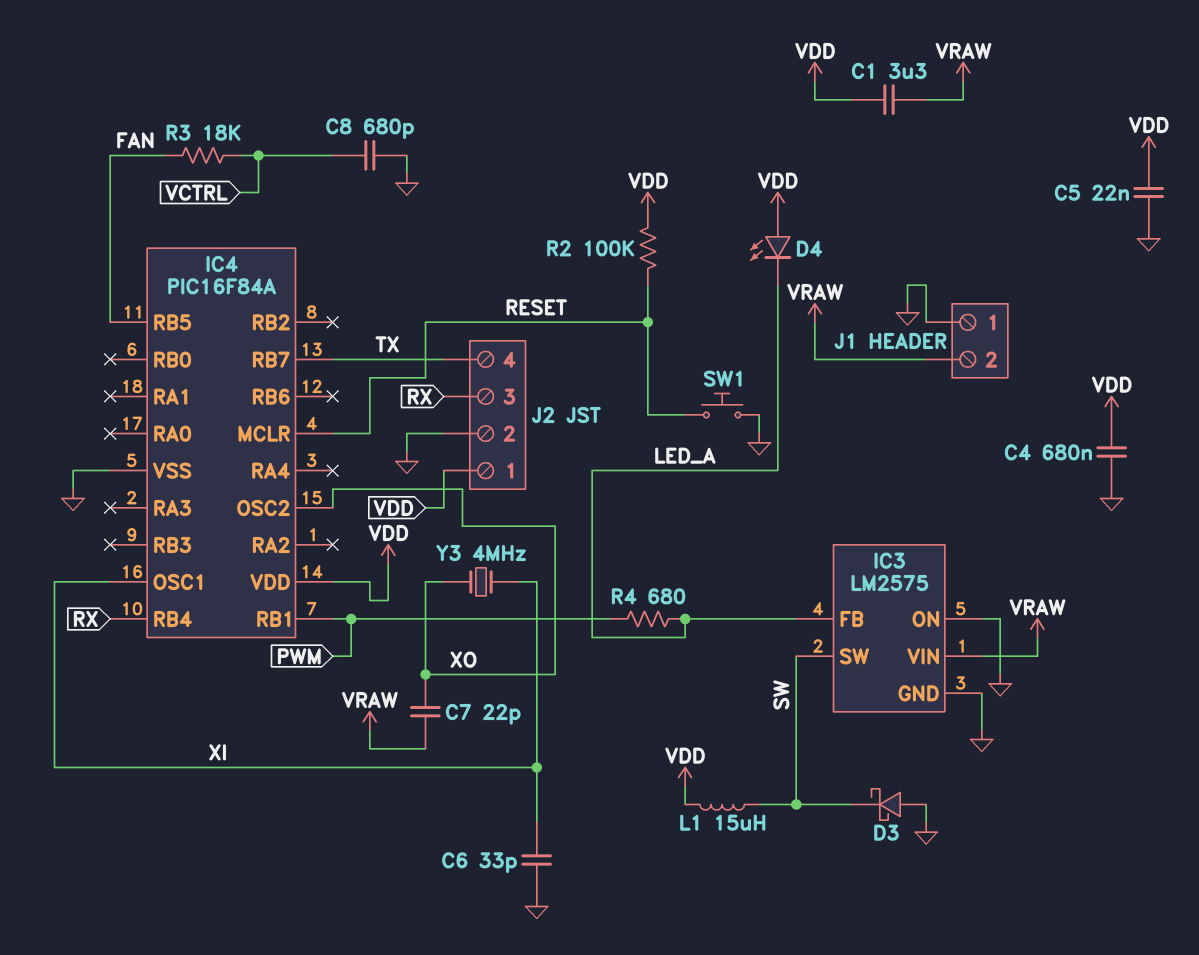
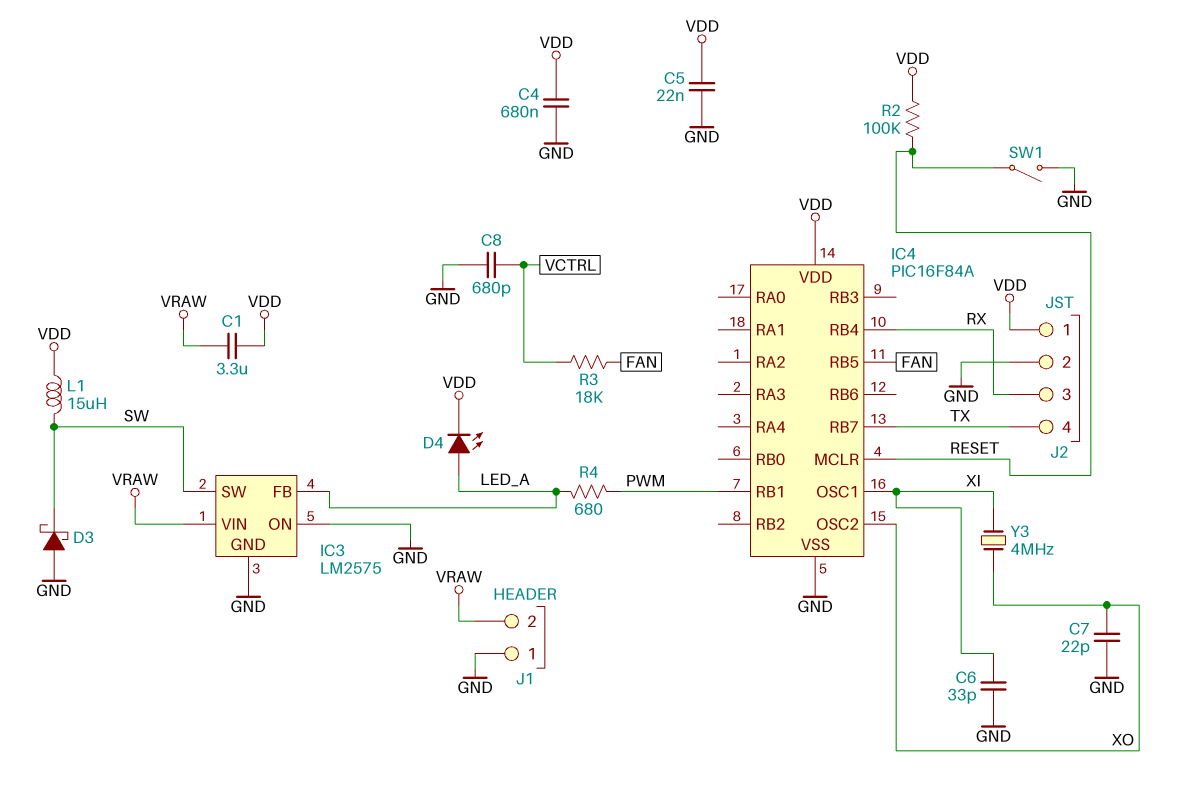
C7: 22pF (VRAW, XO) -> 22pF (GND, XO)
D4: LED (A VDD, K LED_A) -> LED (A LED_A, K VDD)
SW1: button (GND, RESET) -> switch (GND, RESET)

